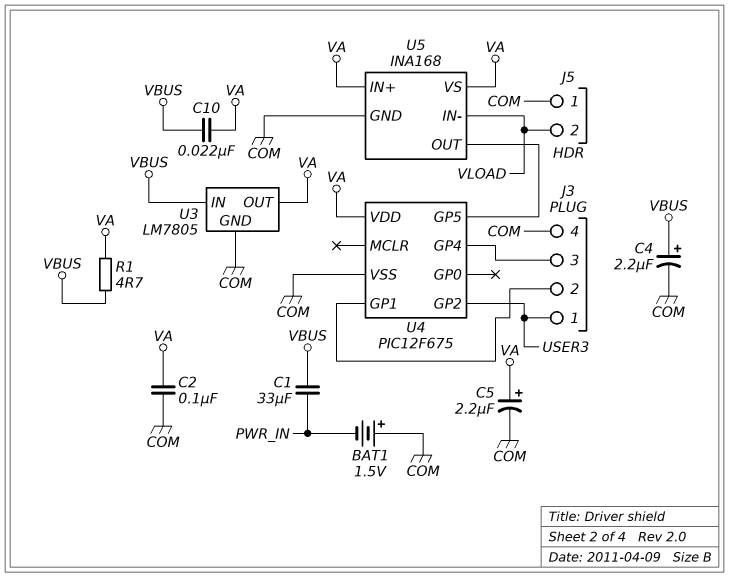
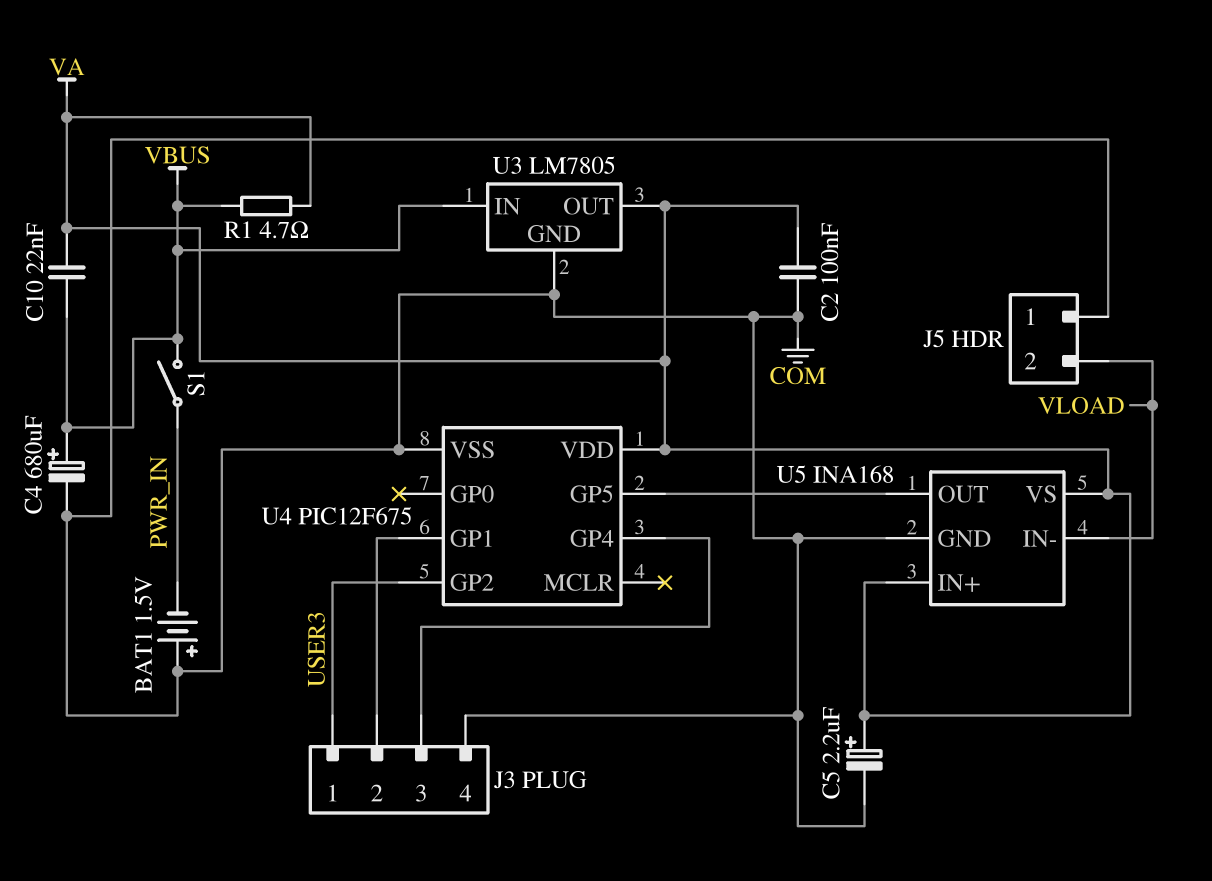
C1: 33uF (PWR_IN, VBUS) -> none
C4: 2.2uF (plus VBUS, minus COM) -> 680uF (plus VBUS, minus COM)
S1: none -> switch (PWR_IN, VBUS)

